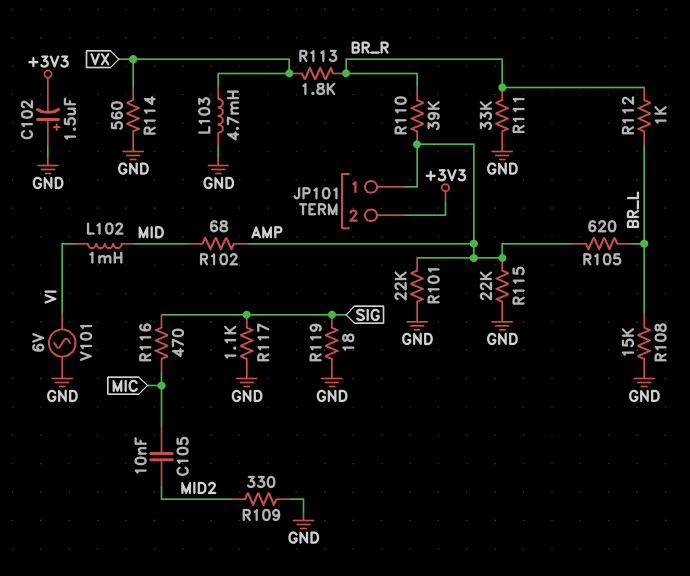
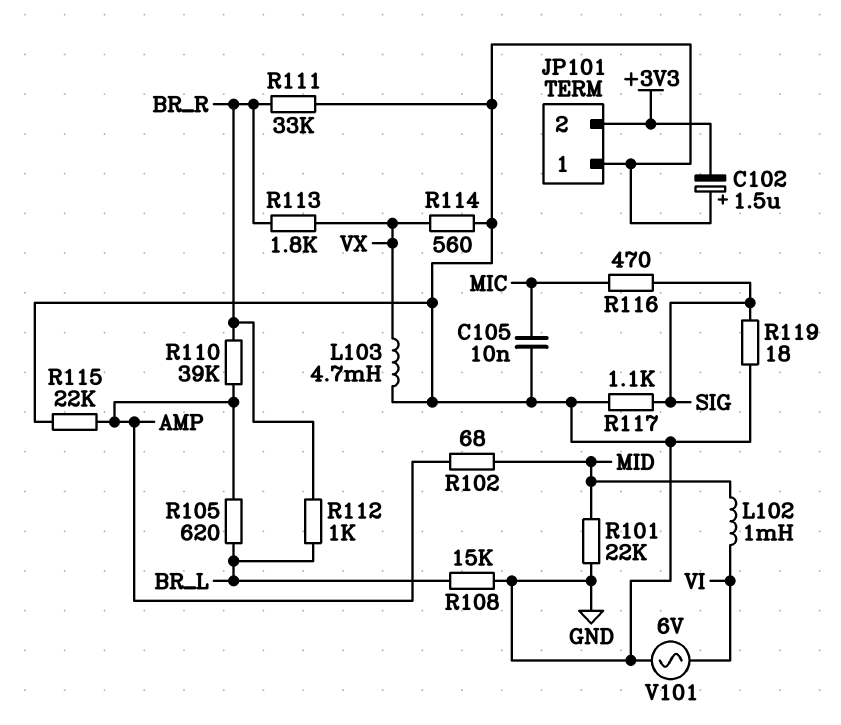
C105: 10nF (MIC, MID2) -> 10nF (GND, MIC)
JP101 pin 1: AMP -> GND
R101: 22k (AMP, GND) -> 22k (GND, MID)
R109: 330 (GND, MID2) -> none

